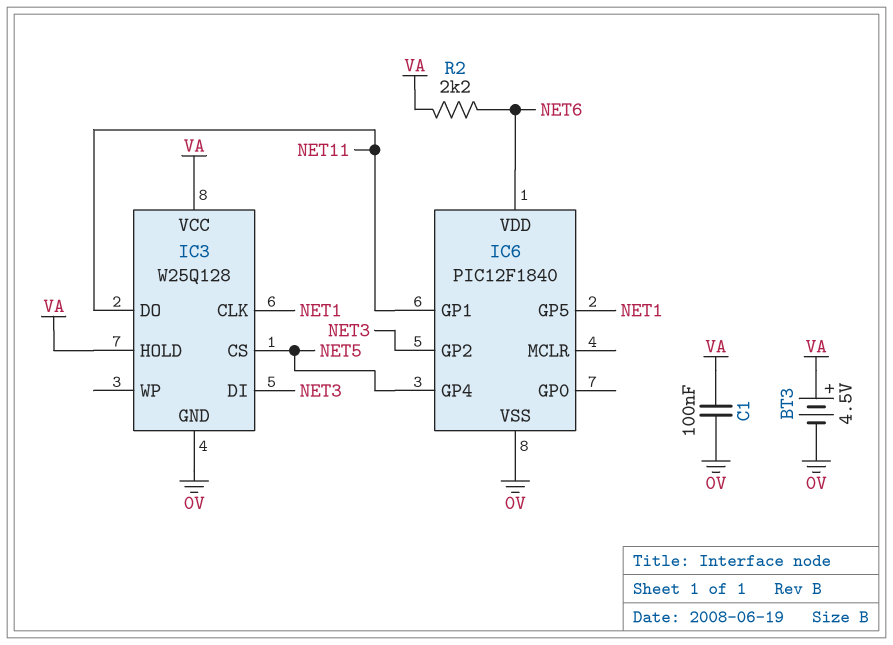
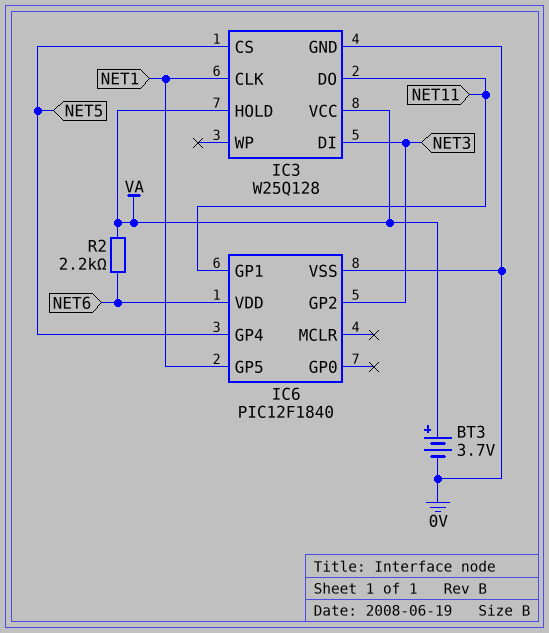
BT3: 4.5V (plus VA, minus 0V) -> 3.7V (plus VA, minus 0V)
C1: 100nF (0V, VA) -> none

